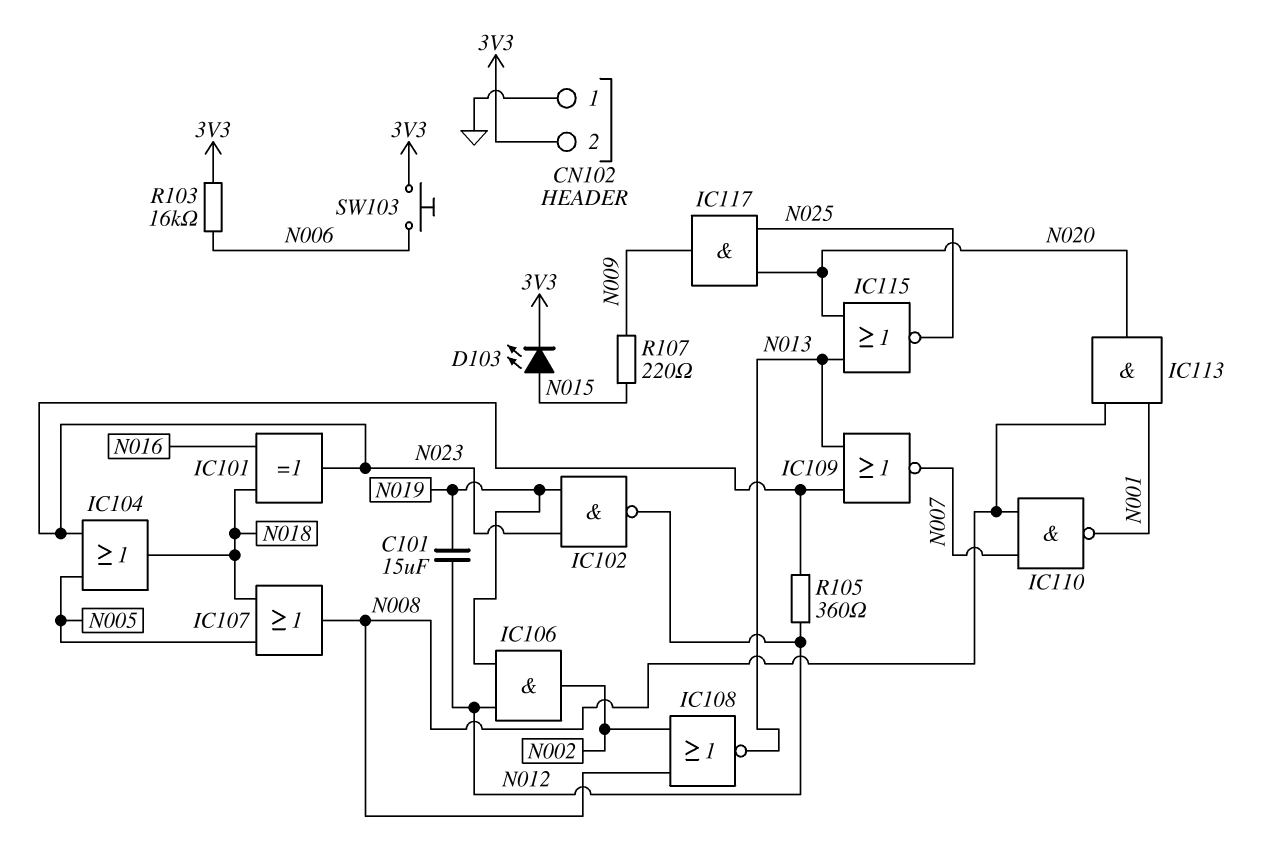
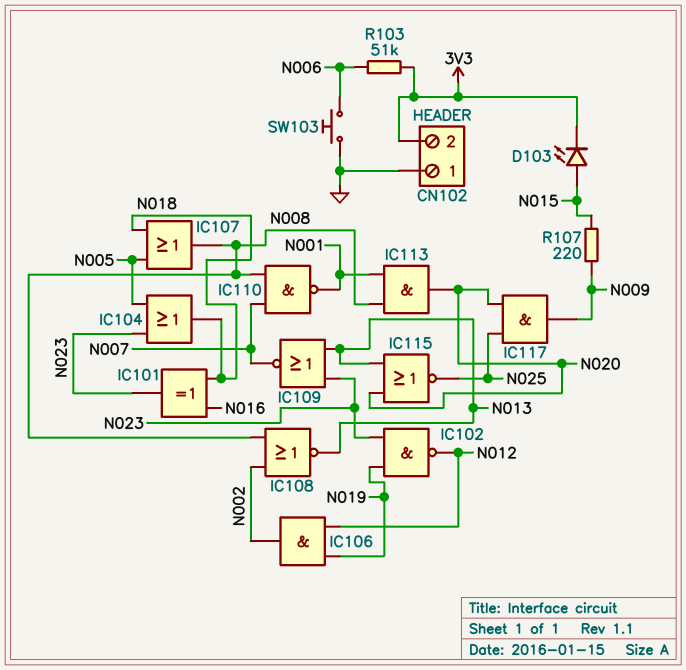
C101: 15uF (N012, N019) -> none
R103: 16k (3V3, N006) -> 51k (3V3, N006)
R105: 360 (N012, N023) -> none
SW103: button (3V3, N006) -> button (GND, N006)

